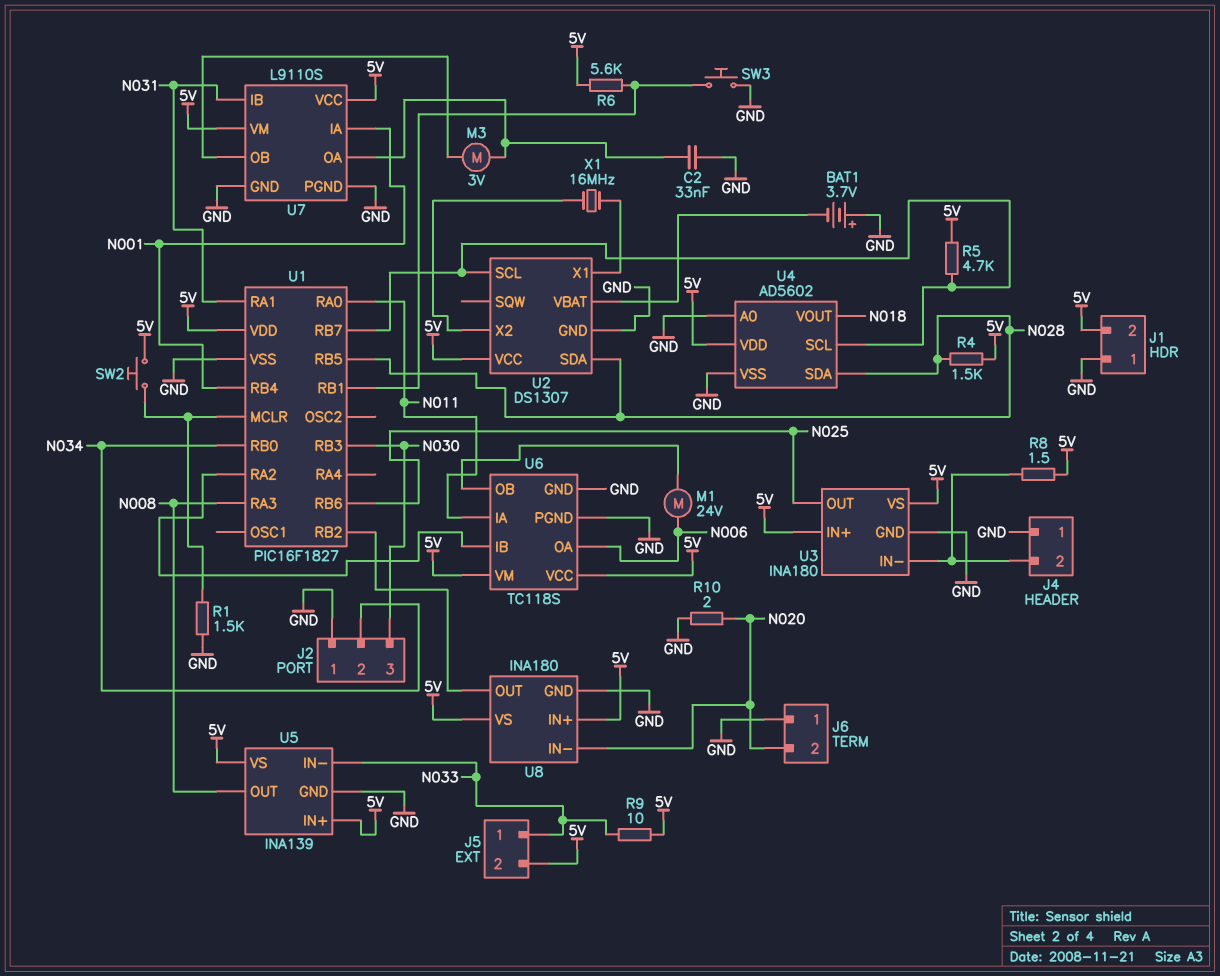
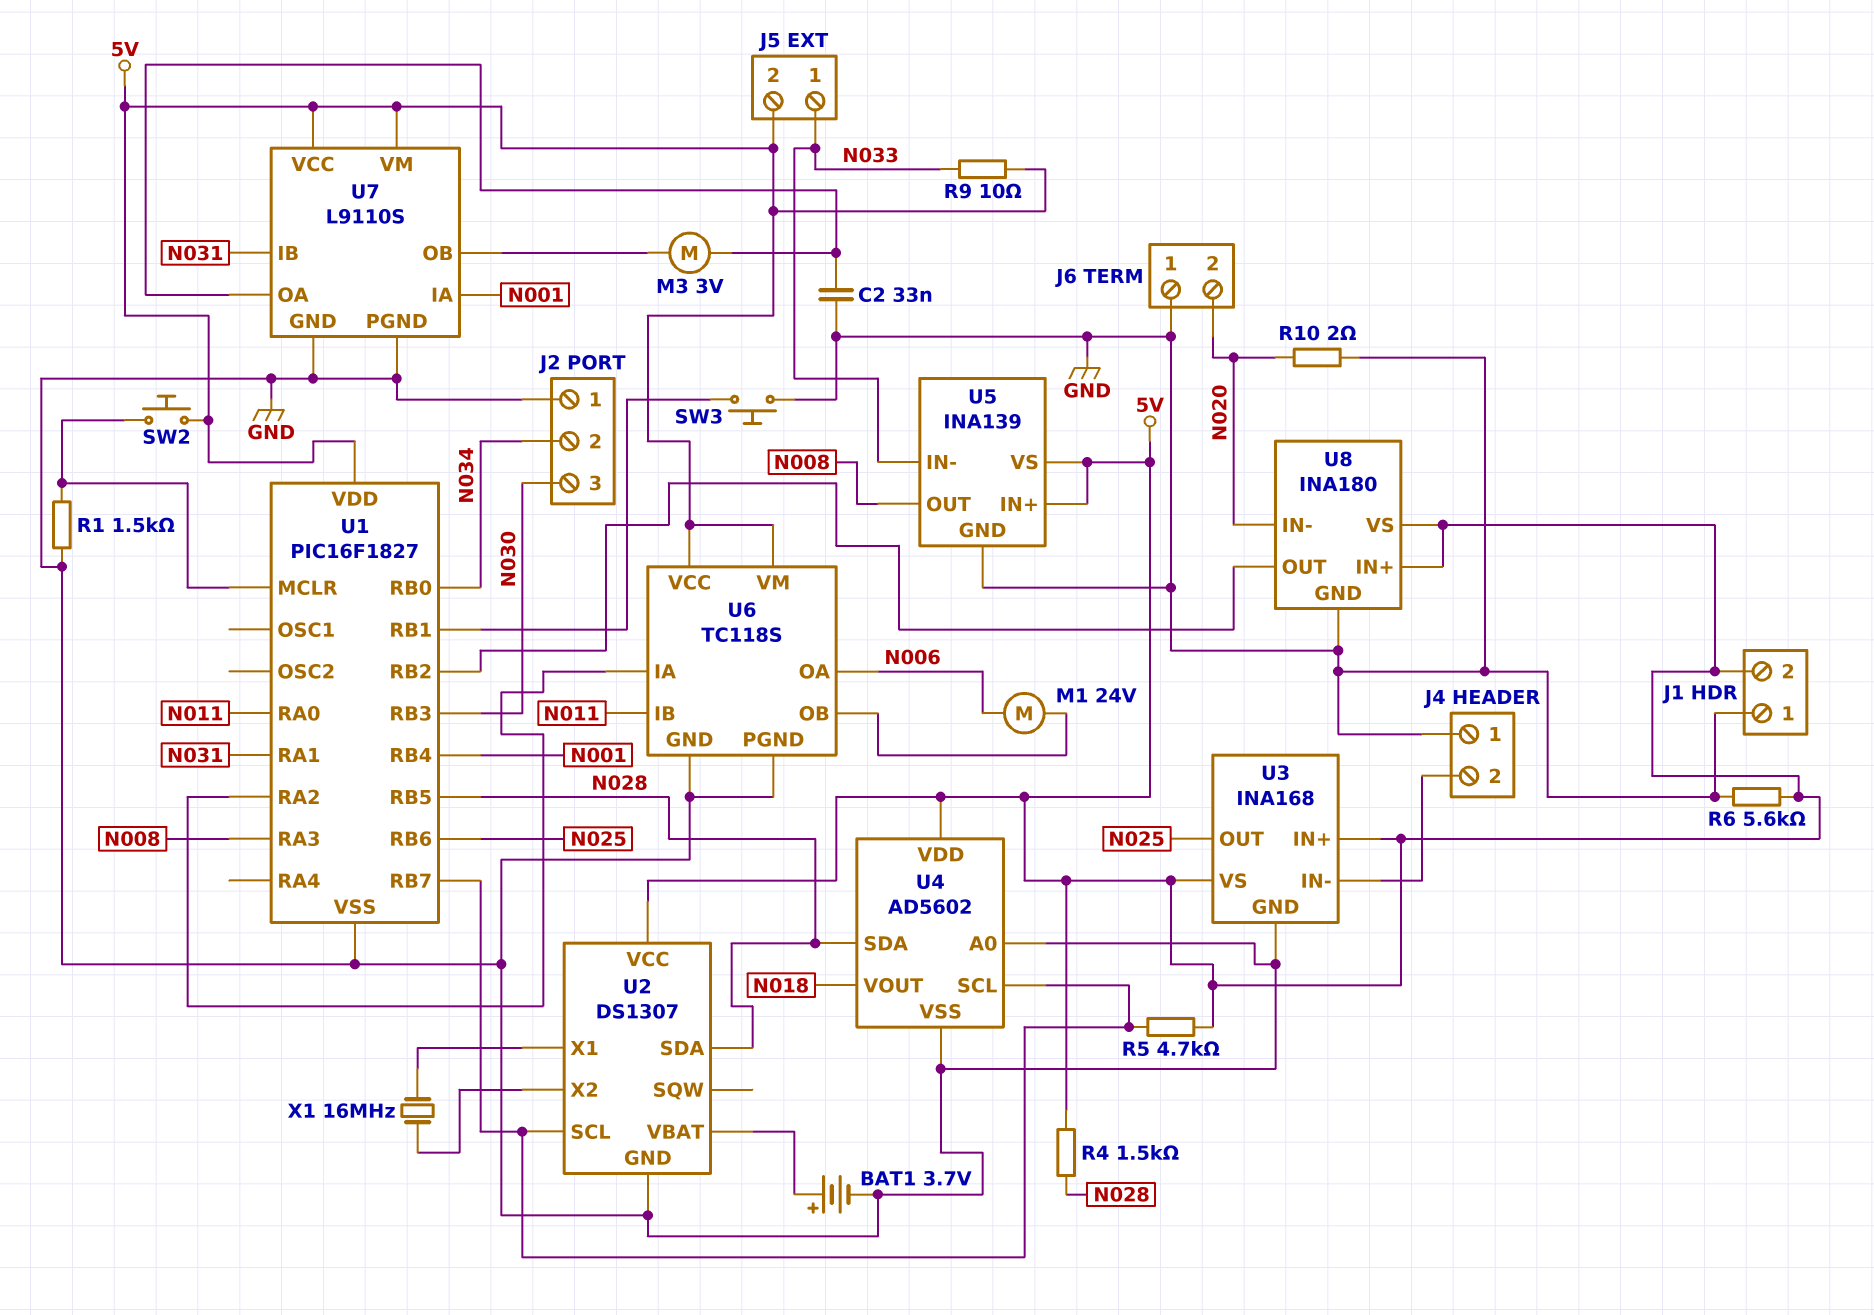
BAT1: 3.7V (plus GND, minus U2/VBAT) -> 3.7V (plus U2/VBAT, minus GND)
R6: 5.6k (5V, U1/RB1) -> 5.6k (5V, GND)
R8: 1.5 (5V, J4/2) -> none
U3: INA180 -> INA168
U6 pin IA: N011 -> U1/RA2
U6 pin IB: U1/RA2 -> N011

